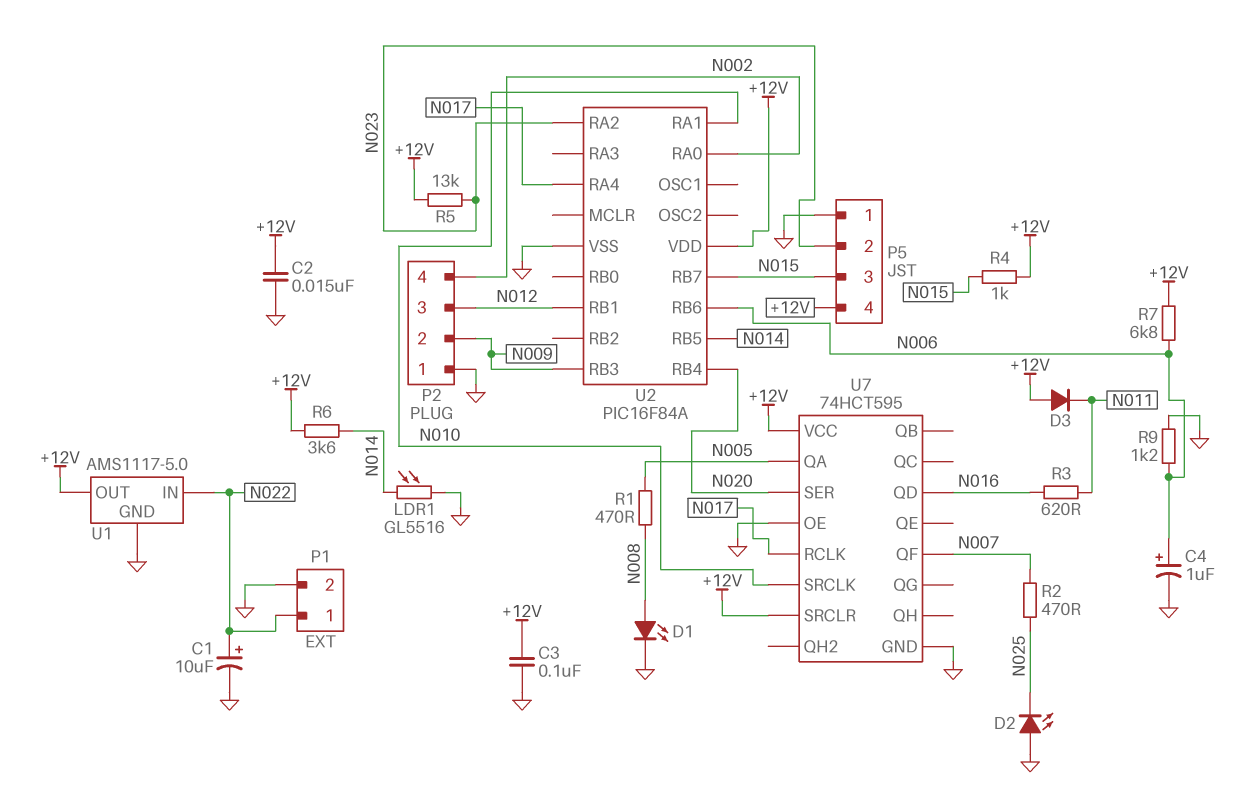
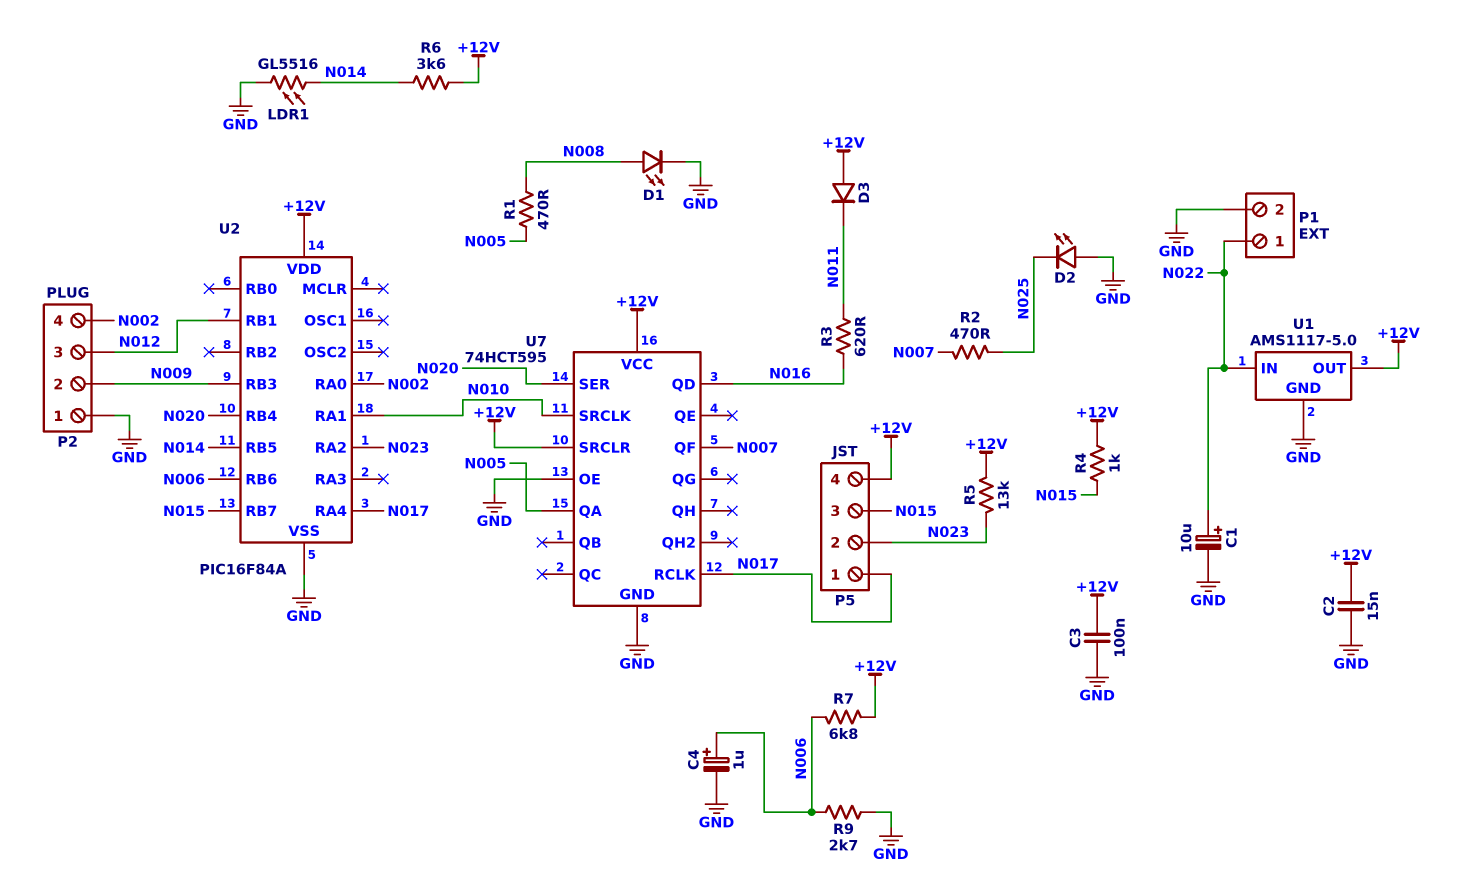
P5 pin 1: GND -> N017
R9: 1.2k (GND, N006) -> 2.7k (GND, N006)

